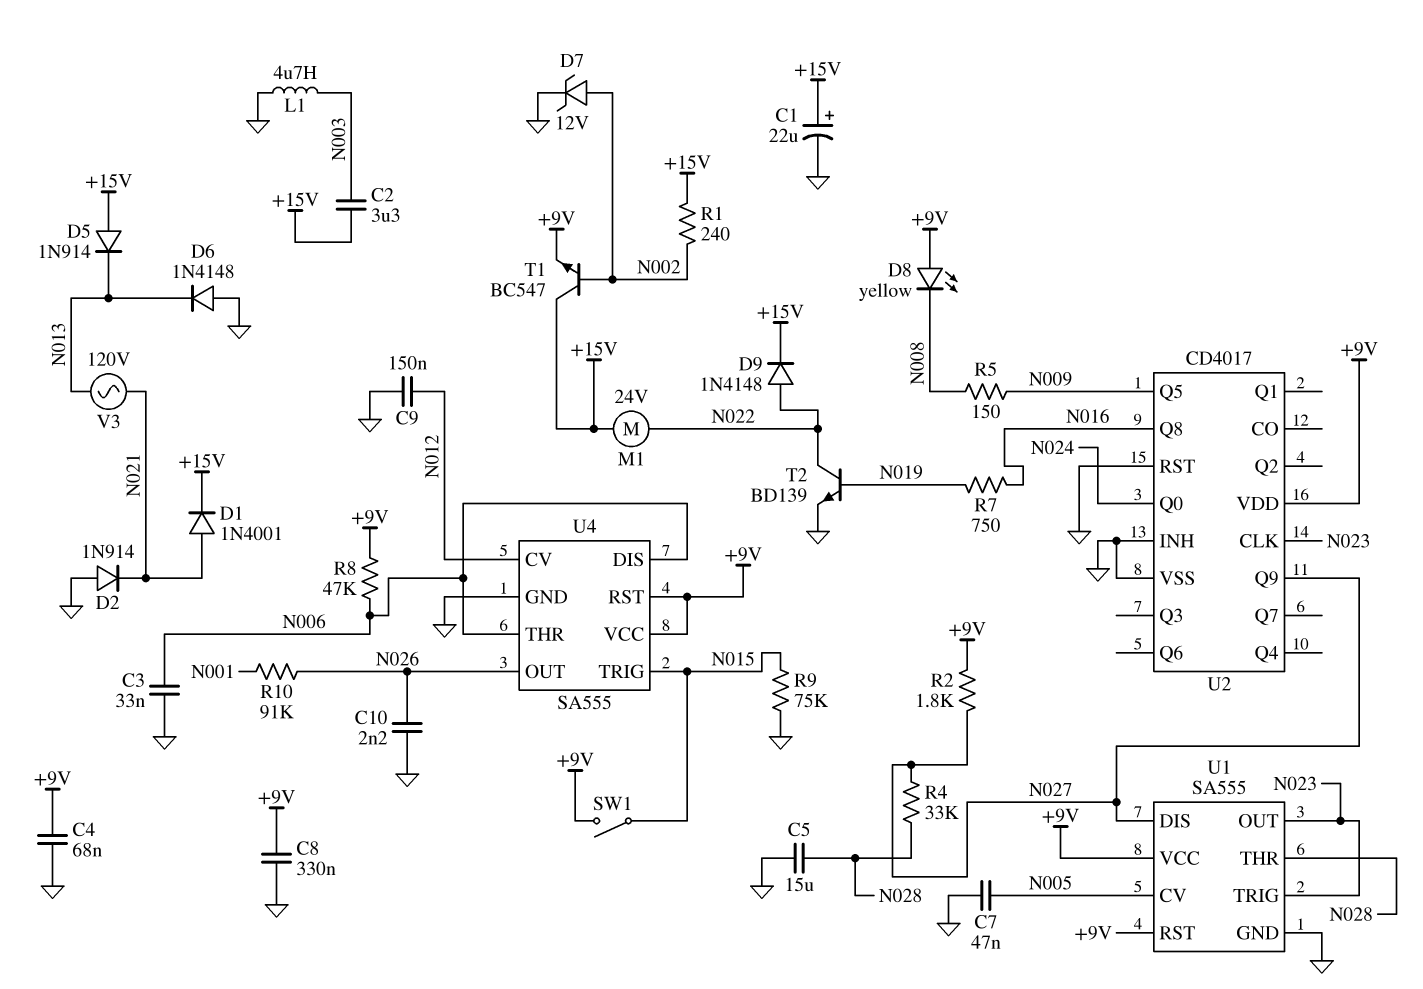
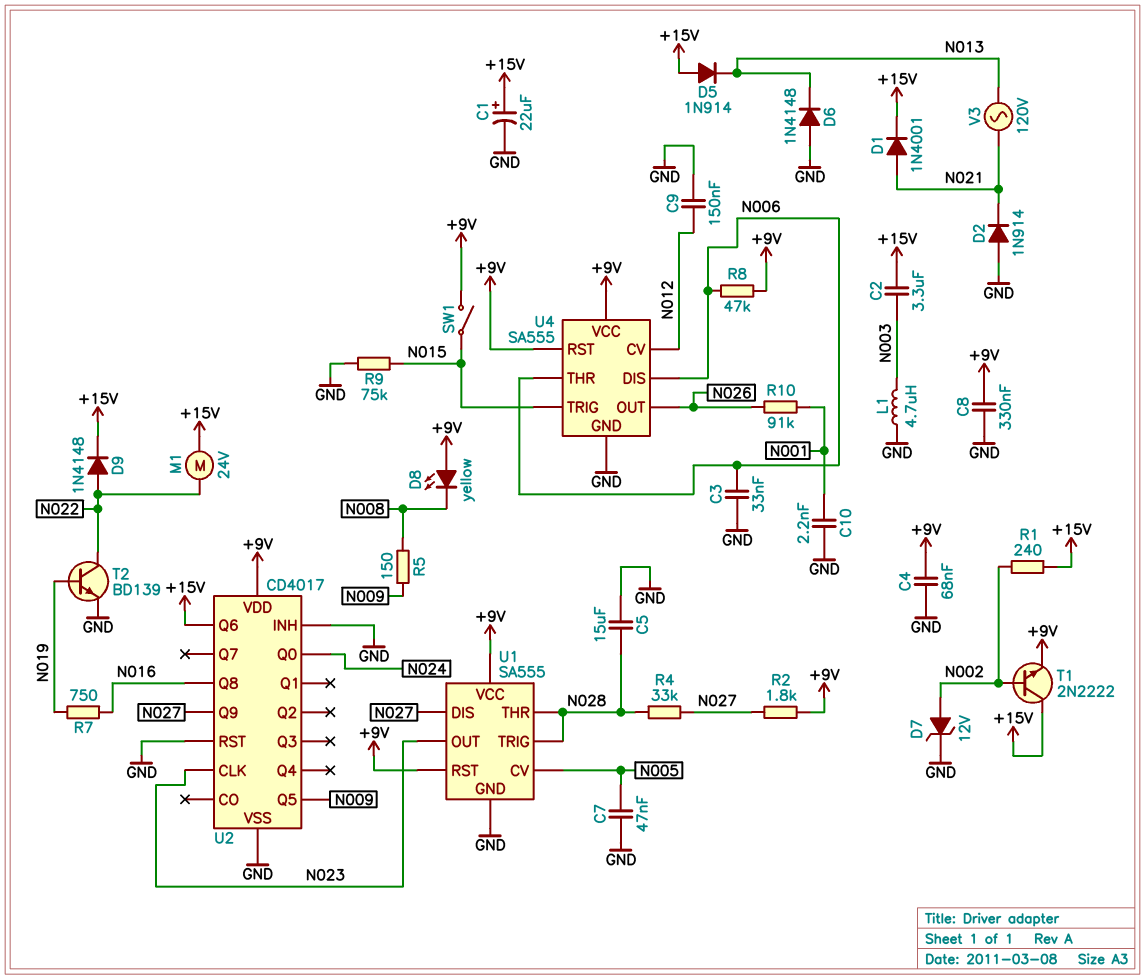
C10: 2.2nF (GND, N026) -> 2.2nF (GND, N001)
T1: NPN BC547 (B N002, C +15V, E +9V) -> NPN 2N2222 (B N002, C +15V, E +9V)
U1 pin TRIG: N023 -> N028
U2 pin Q6: none -> +15V

